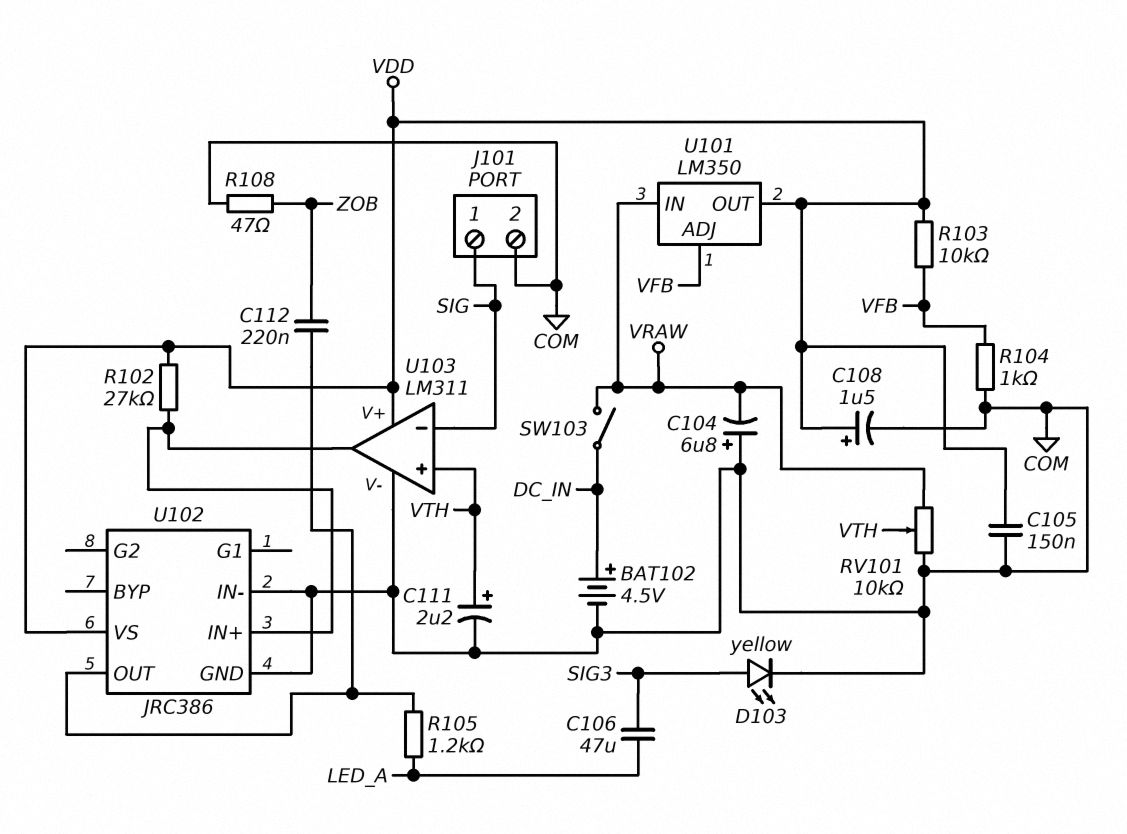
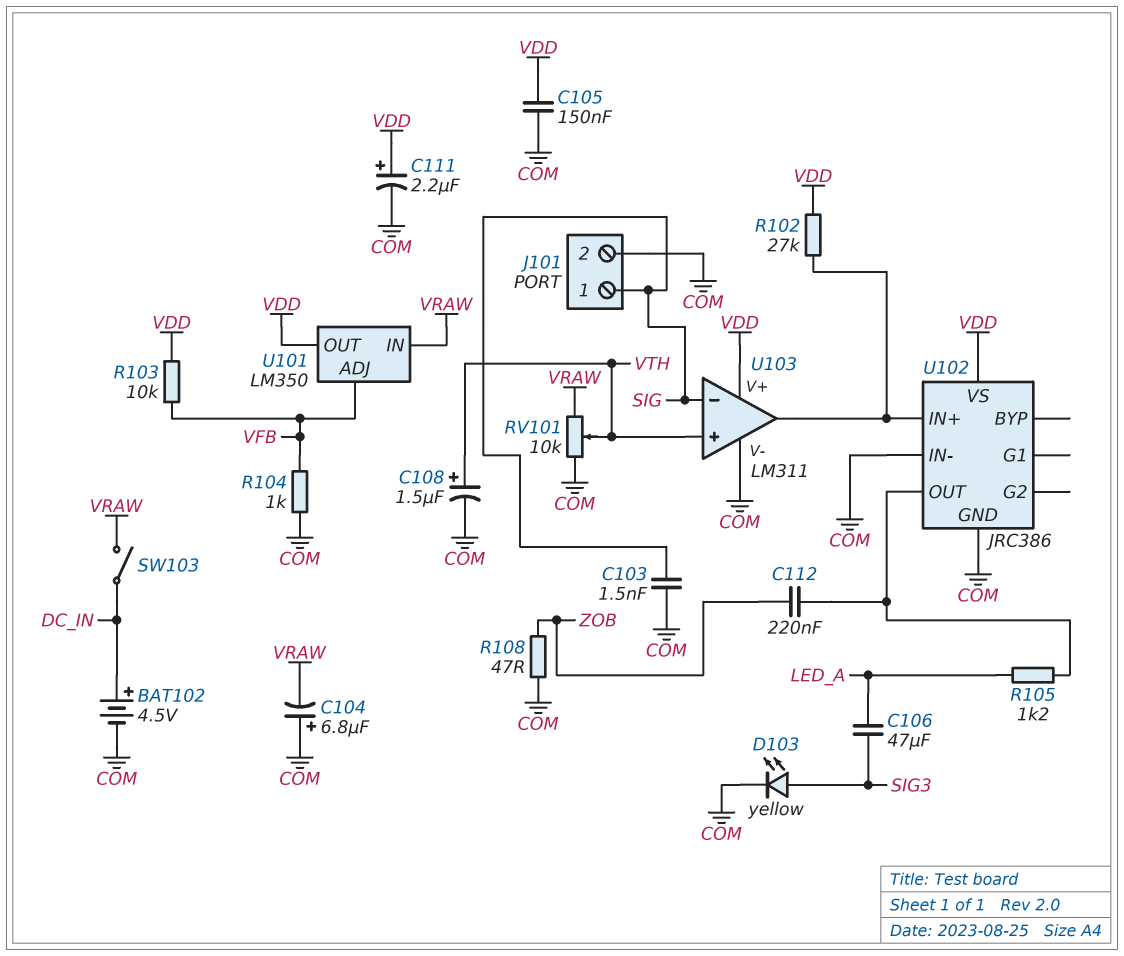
C103: none -> 1.5nF (COM, SIG)
C108: 1.5uF (plus VDD, minus COM) -> 1.5uF (plus VTH, minus COM)
C111: 2.2uF (plus VTH, minus COM) -> 2.2uF (plus VDD, minus COM)

